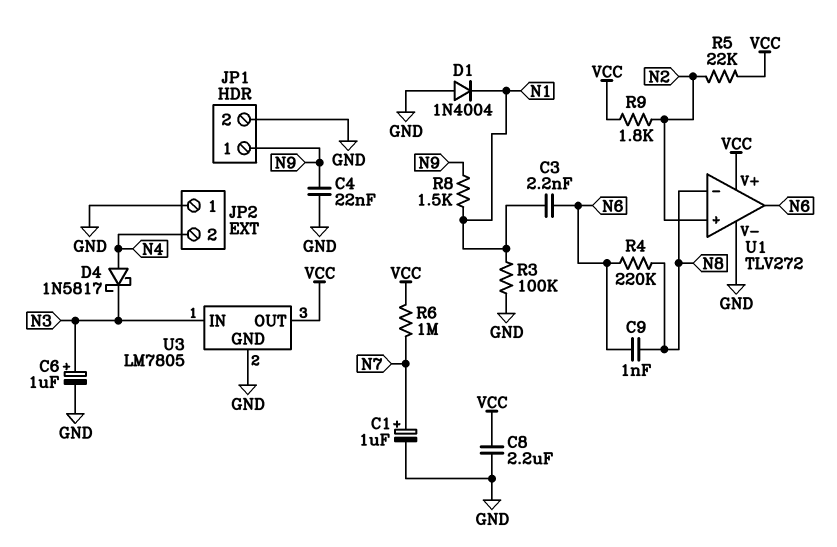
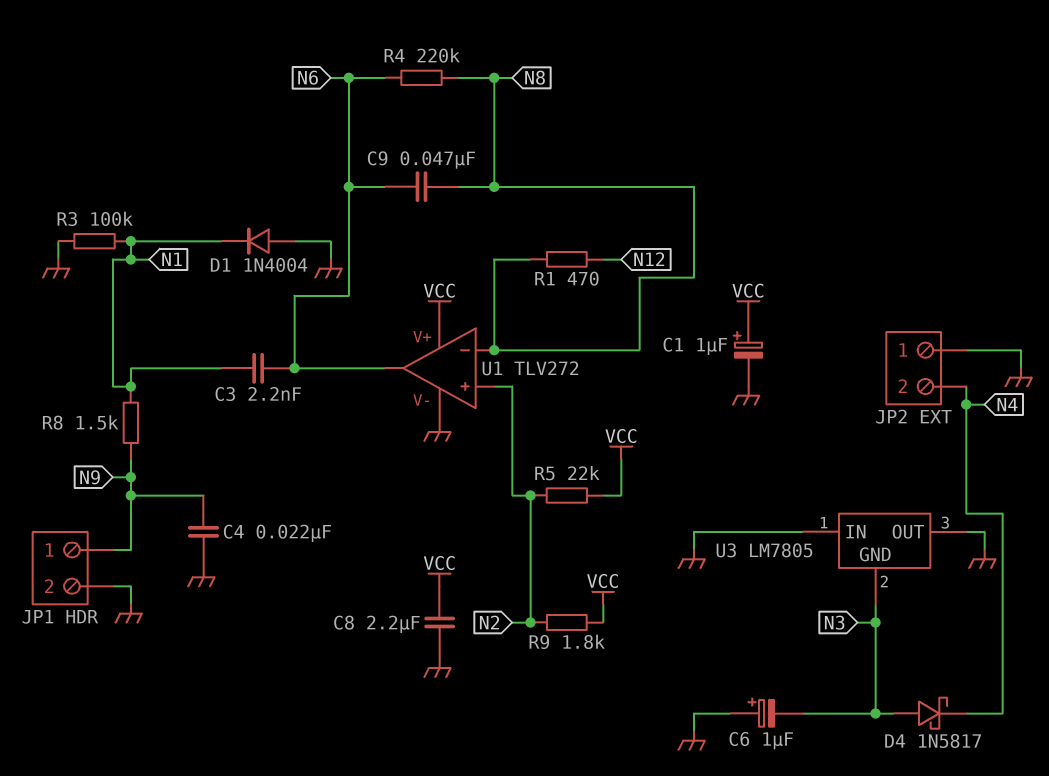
C1: 1uF (plus N7, minus GND) -> 1uF (plus VCC, minus GND)
C6: 1uF (plus N3, minus GND) -> 1uF (plus GND, minus N3)
C9: 1nF (N6, N8) -> 47nF (N6, N8)
D4: schottky 1N5817 (A N4, K N3) -> schottky 1N5817 (A N3, K N4)
R1: none -> 470 (N8, N12)
R6: 1M (N7, VCC) -> none
U3 pin GND: GND -> N3
U3 pin IN: N3 -> GND
U3 pin OUT: VCC -> GND

